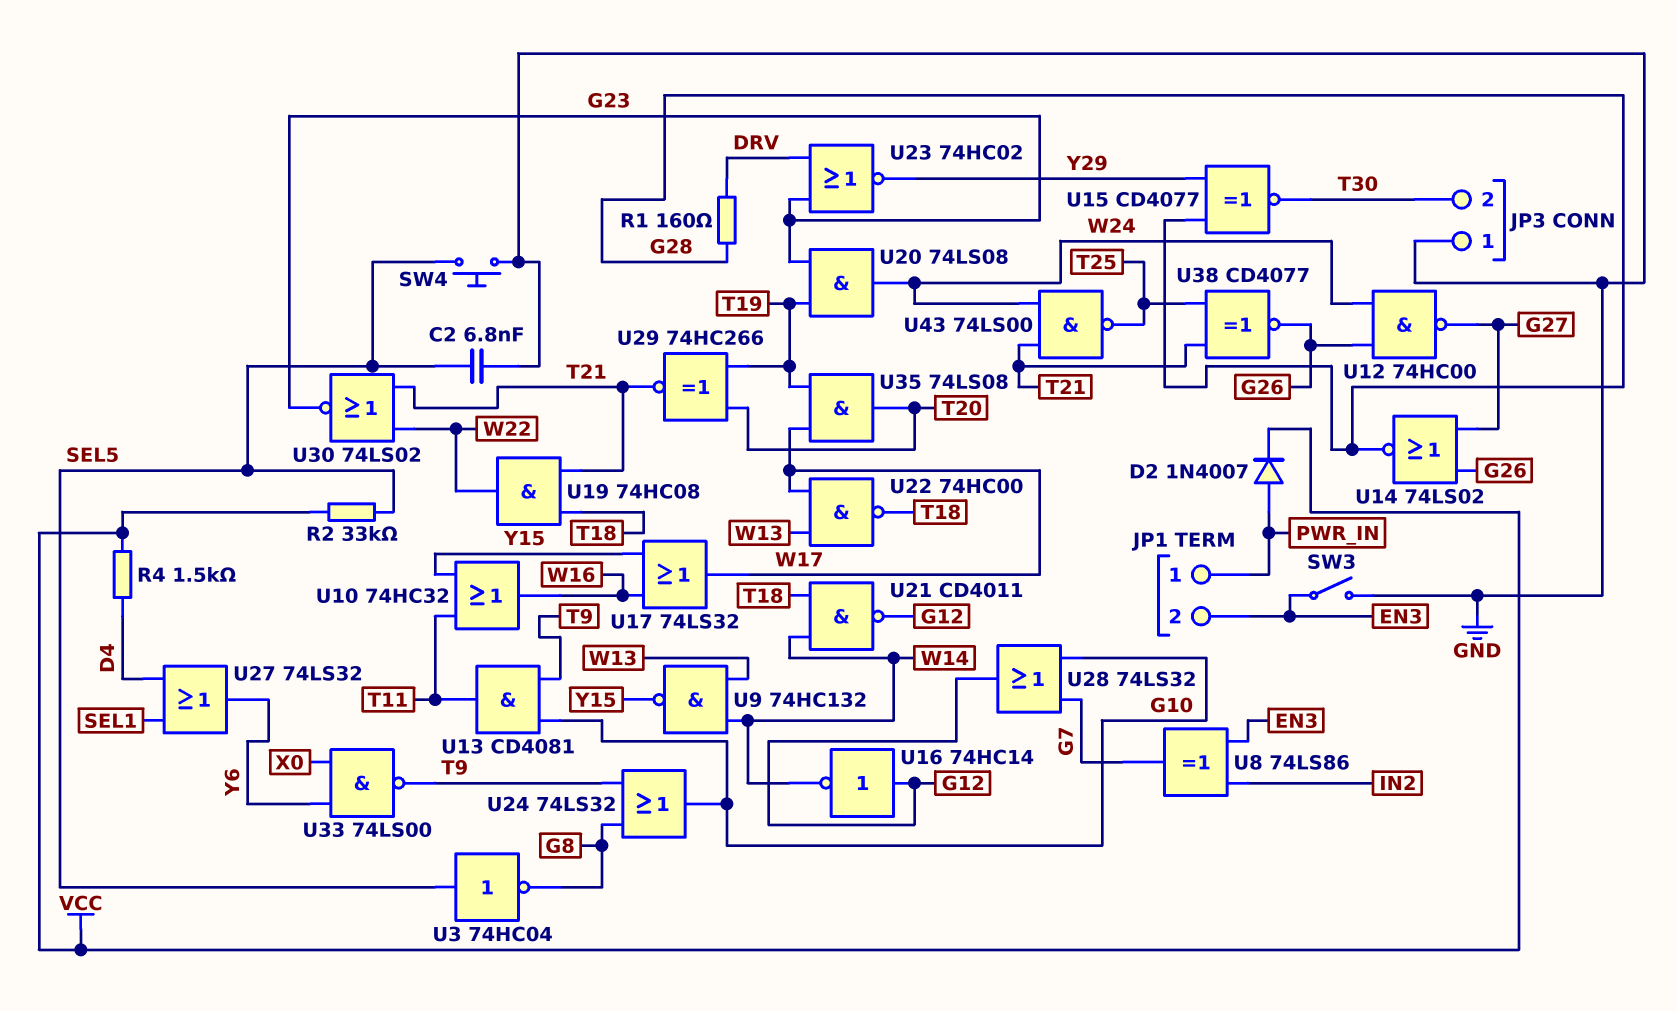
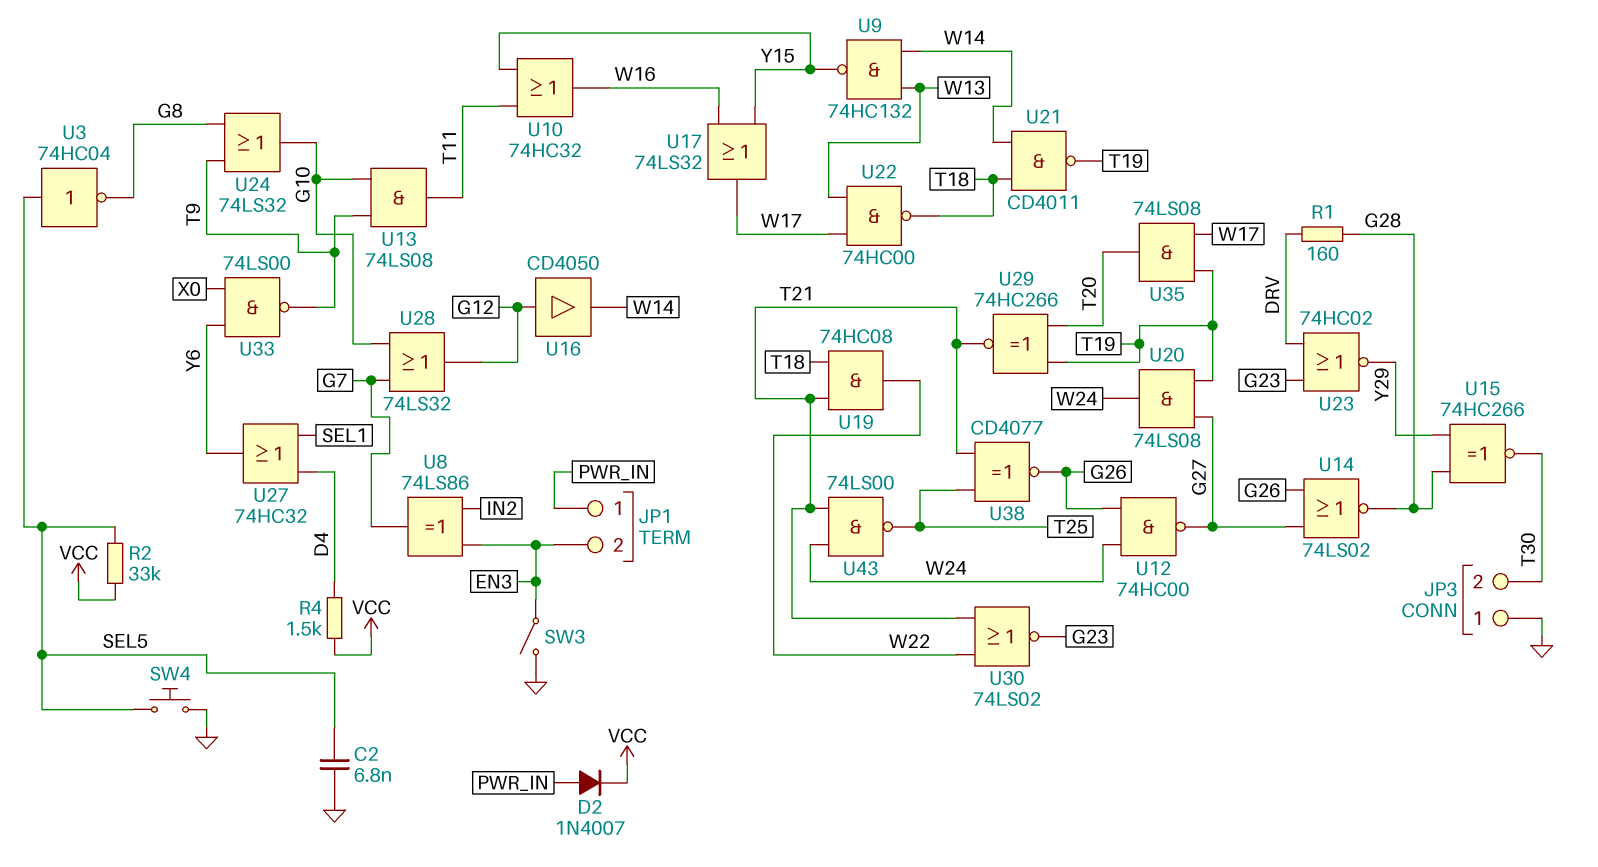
U13: AND CD4081 (in G10, in T9, out T11) -> AND 74LS08 (in G10, in T9, out T11)
U15: XNOR CD4077 (in G28, in Y29, out T30) -> XNOR 74HC266 (in G28, in Y29, out T30)
U16: NOT 74HC14 (in G12, out W14) -> buffer CD4050 (in G12, out W14)
U20: AND 74LS08 (in G23, in T19, out W24) -> AND 74LS08 (in G27, in T19, out W24)
U21: NAND CD4011 (in T18, in W14, out G12) -> NAND CD4011 (in T18, in W14, out T19)
U27: OR 74LS32 (in D4, in SEL1, out Y6) -> OR 74HC32 (in D4, in SEL1, out Y6)

